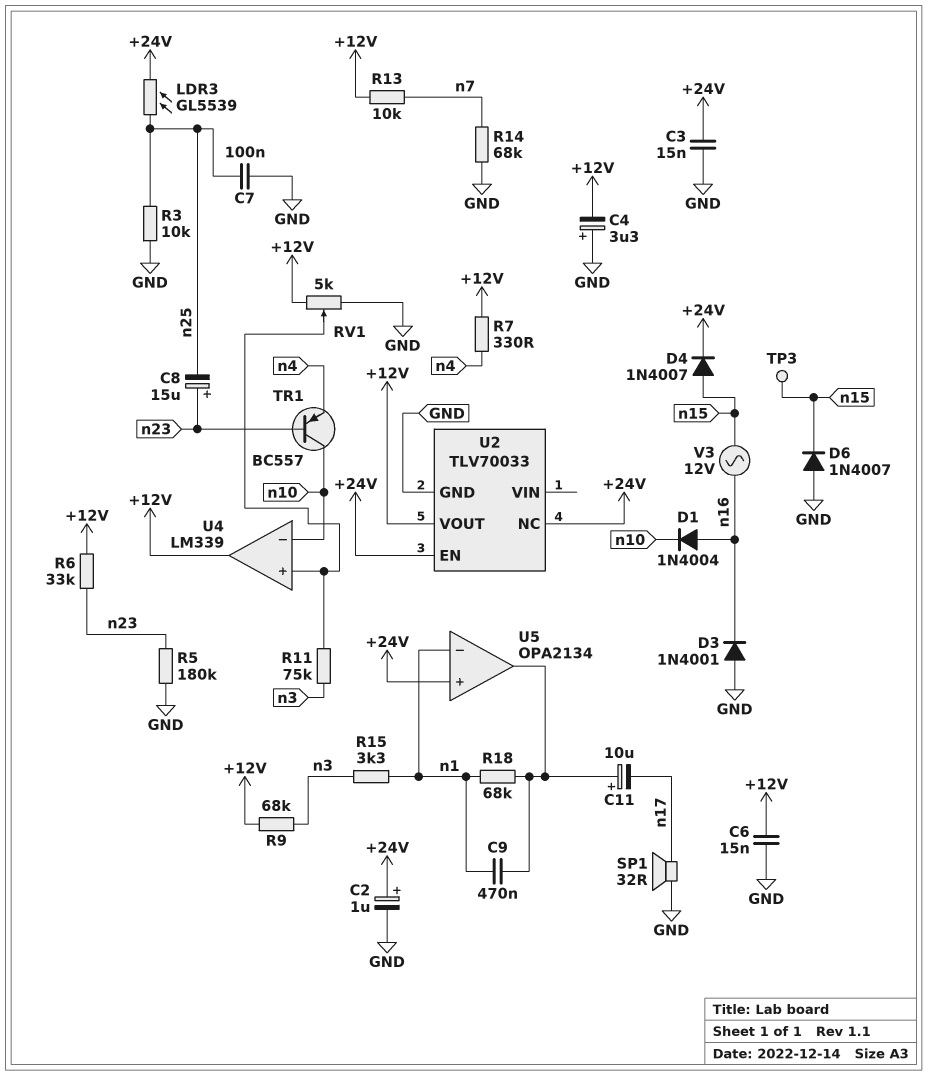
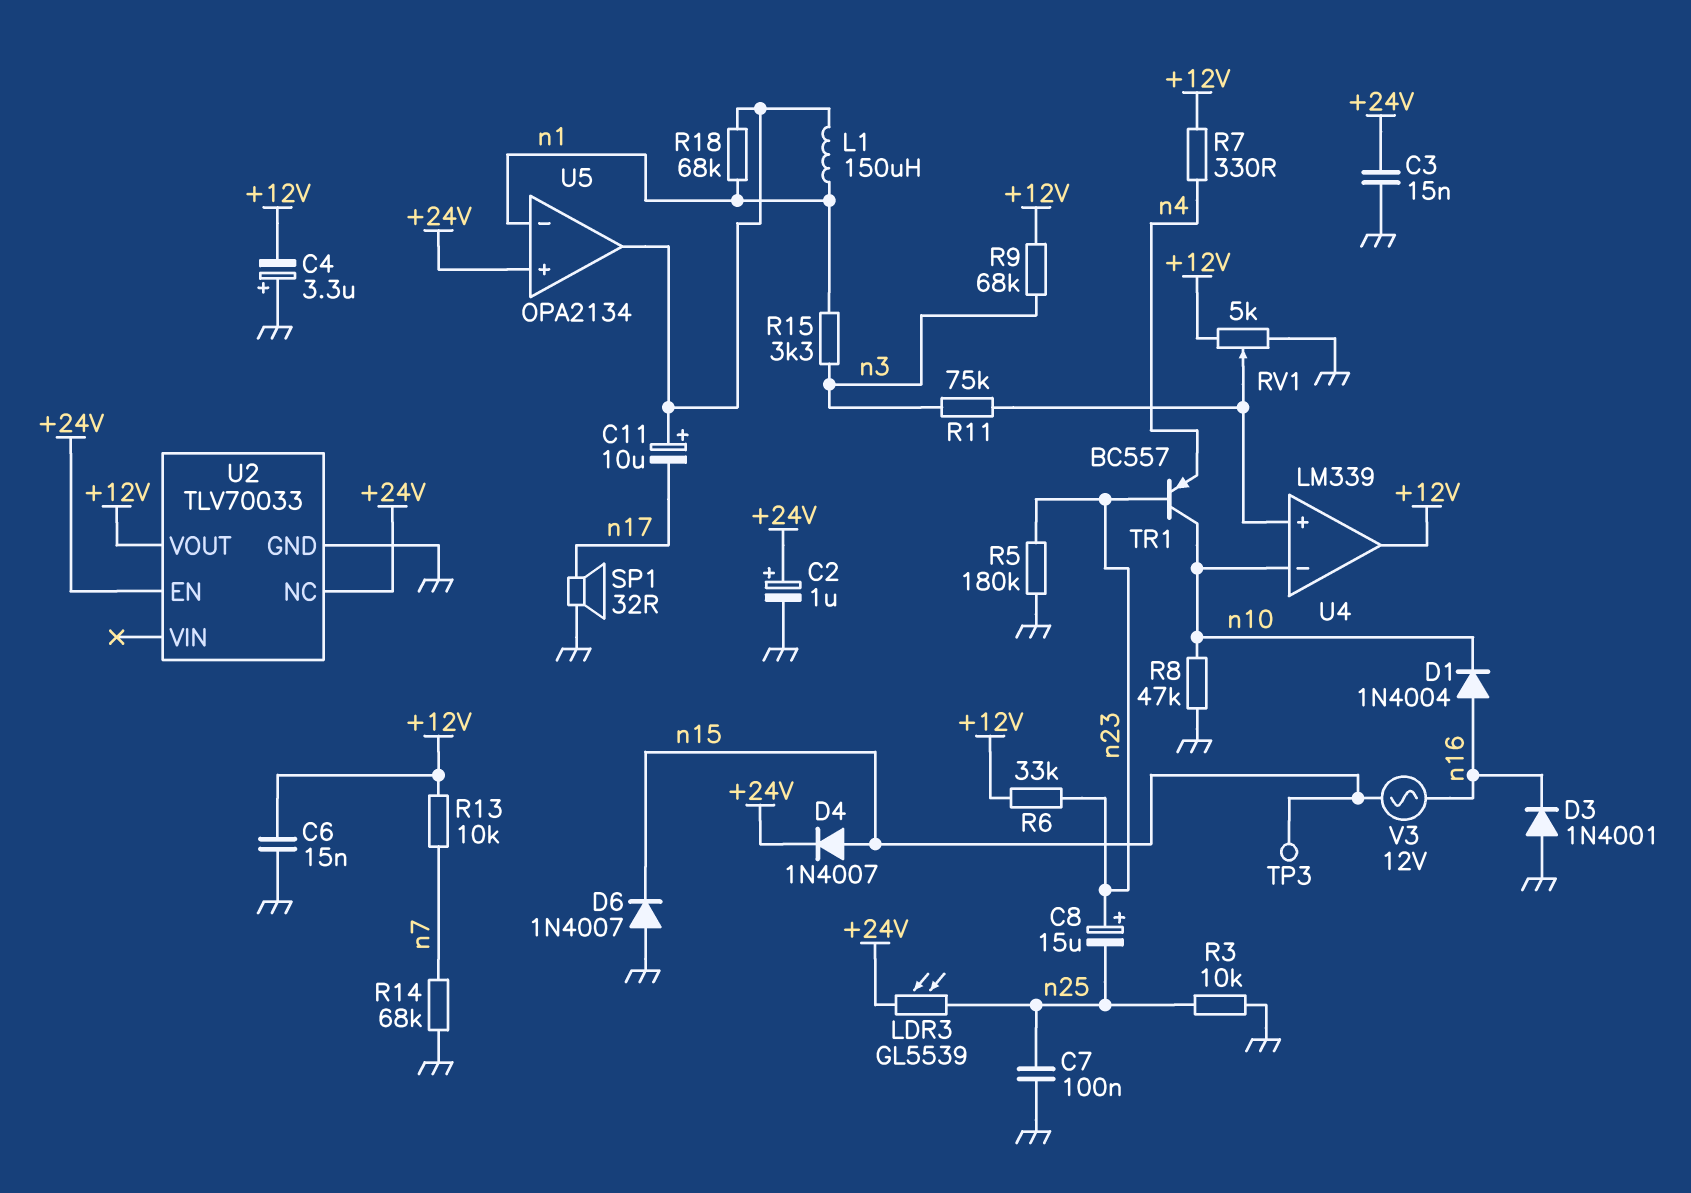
C9: 470nF (U5/out, n1) -> none
L1: none -> 150uH (U5/out, n1)
R8: none -> 47k (GND, n10)

